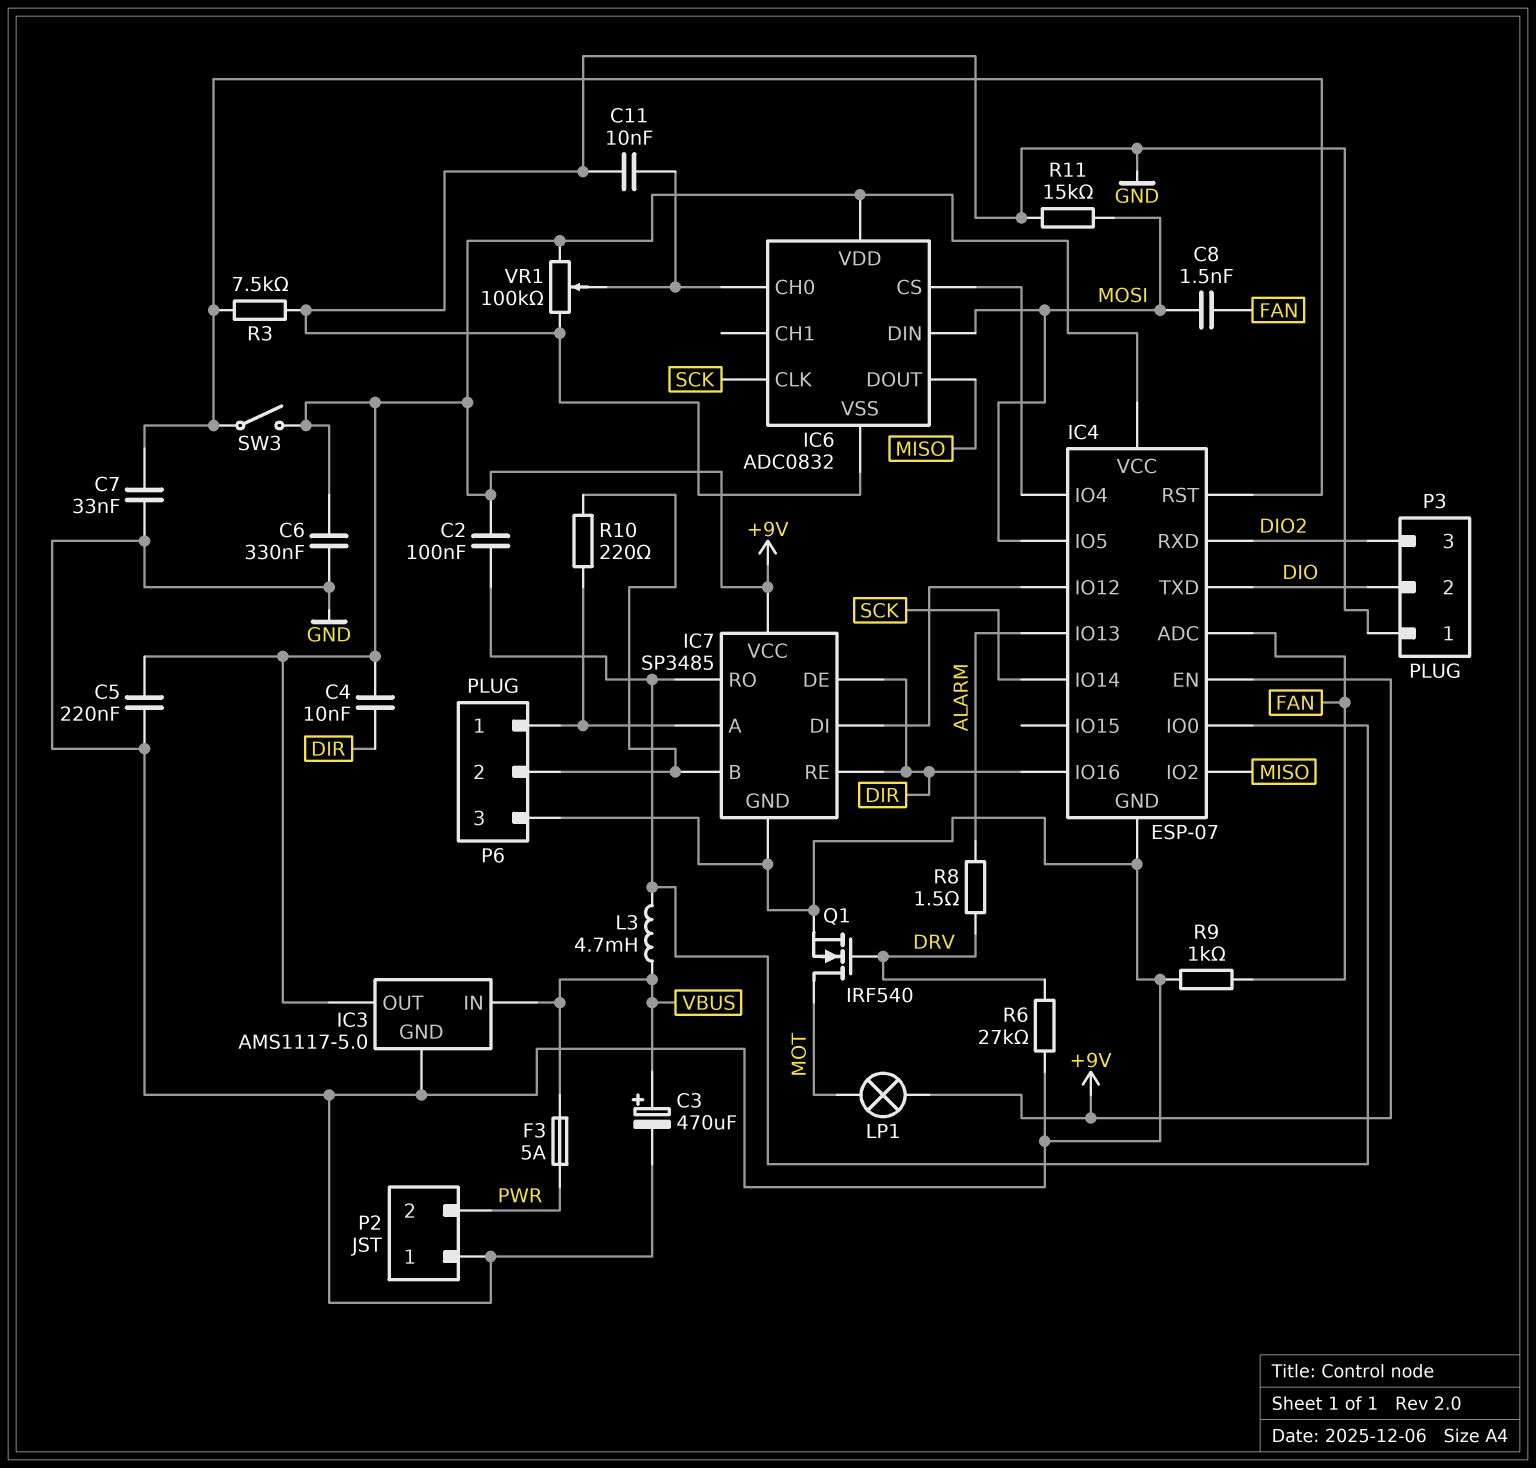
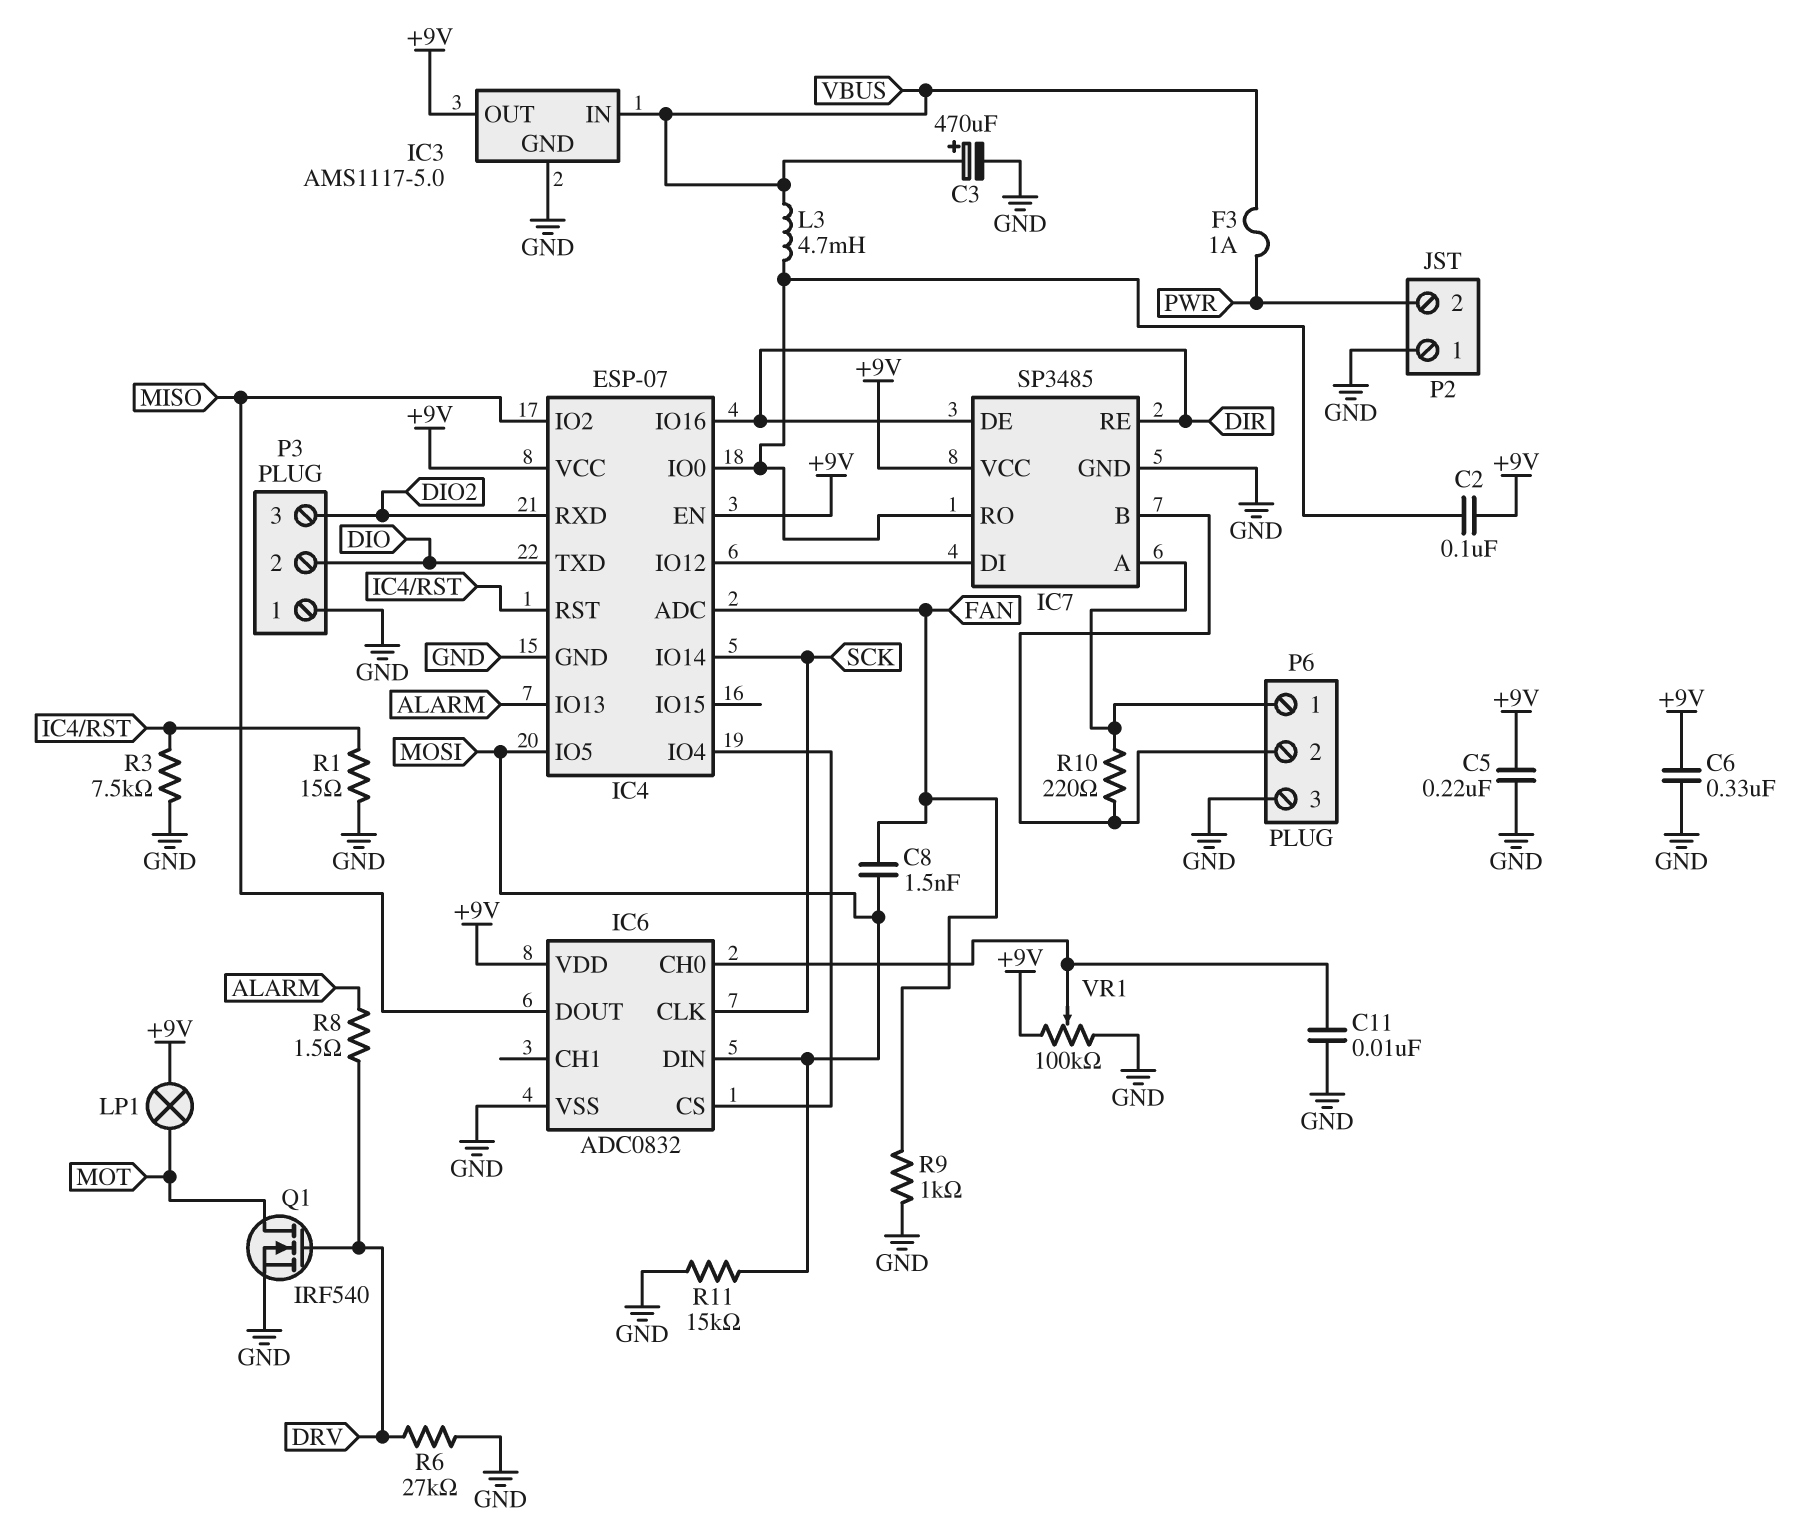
C4: 10nF (+9V, DIR) -> none
C7: 33nF (GND, IC4/RST) -> none
F3: 5A (PWR, VBUS) -> 1A (PWR, VBUS)
R1: none -> 15 (GND, IC4/RST)
SW3: switch (+9V, IC4/RST) -> none

